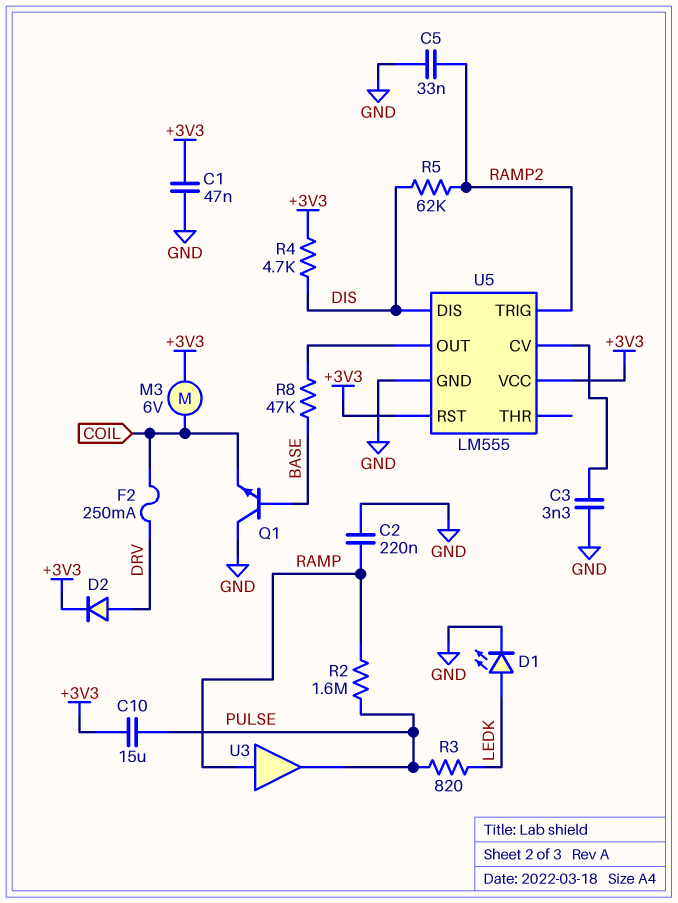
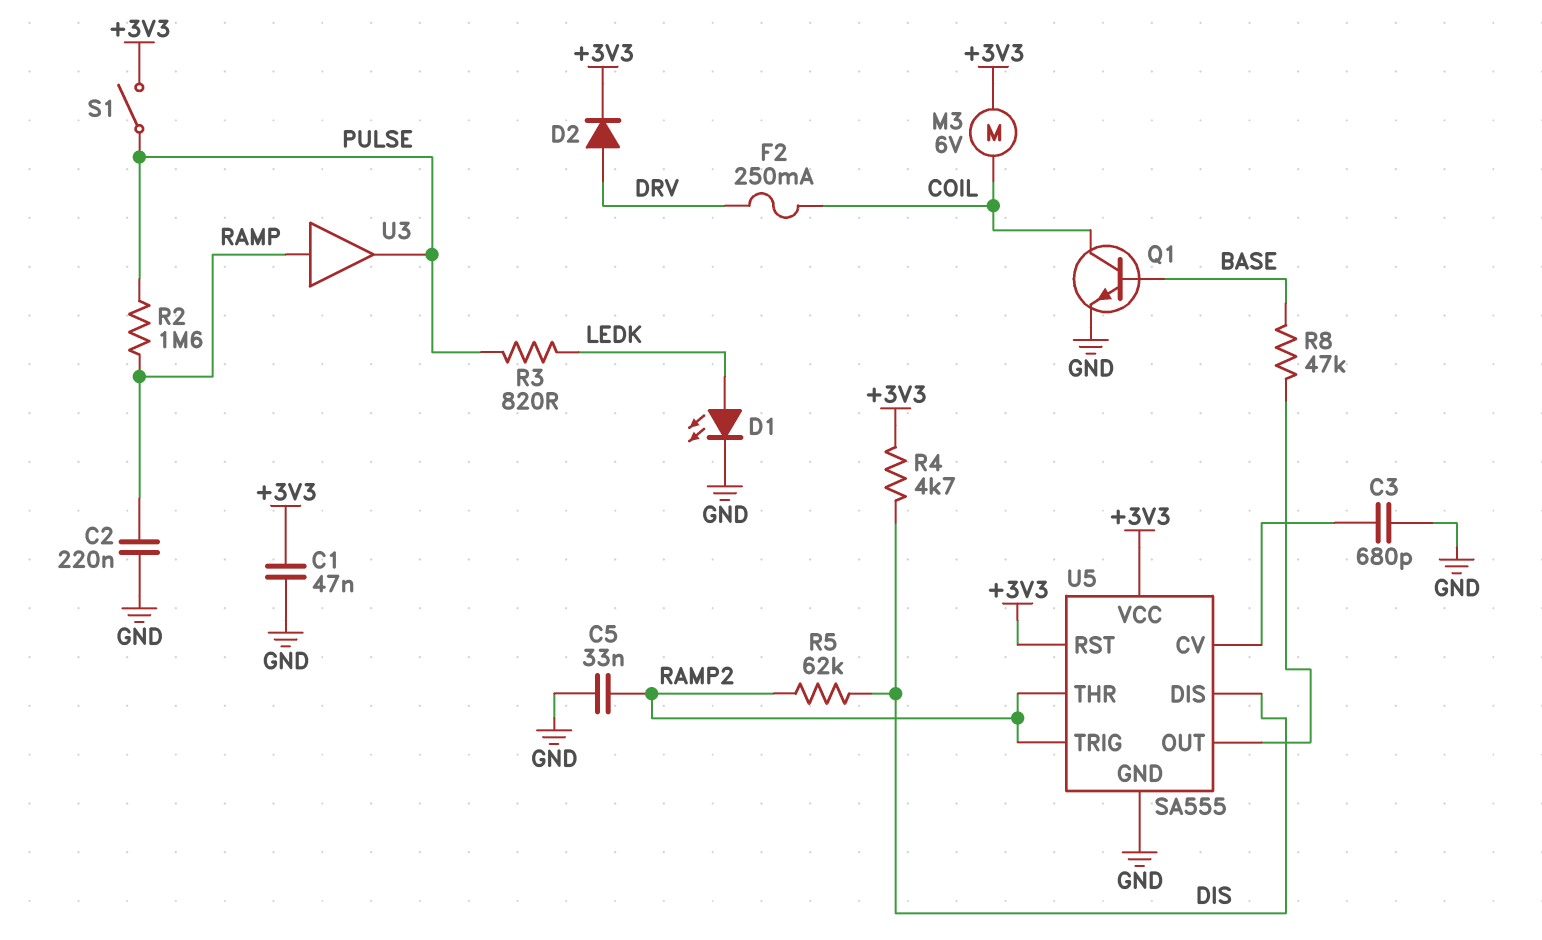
C3: 3.3nF (GND, U5/CV) -> 680pF (GND, U5/CV)
C10: 15uF (+3V3, PULSE) -> none
Q1: NPN (B BASE, C GND, E COIL) -> NPN (B BASE, C COIL, E GND)
S1: none -> switch (+3V3, PULSE)
U5: LM555 -> SA555
U5 pin THR: none -> RAMP2

